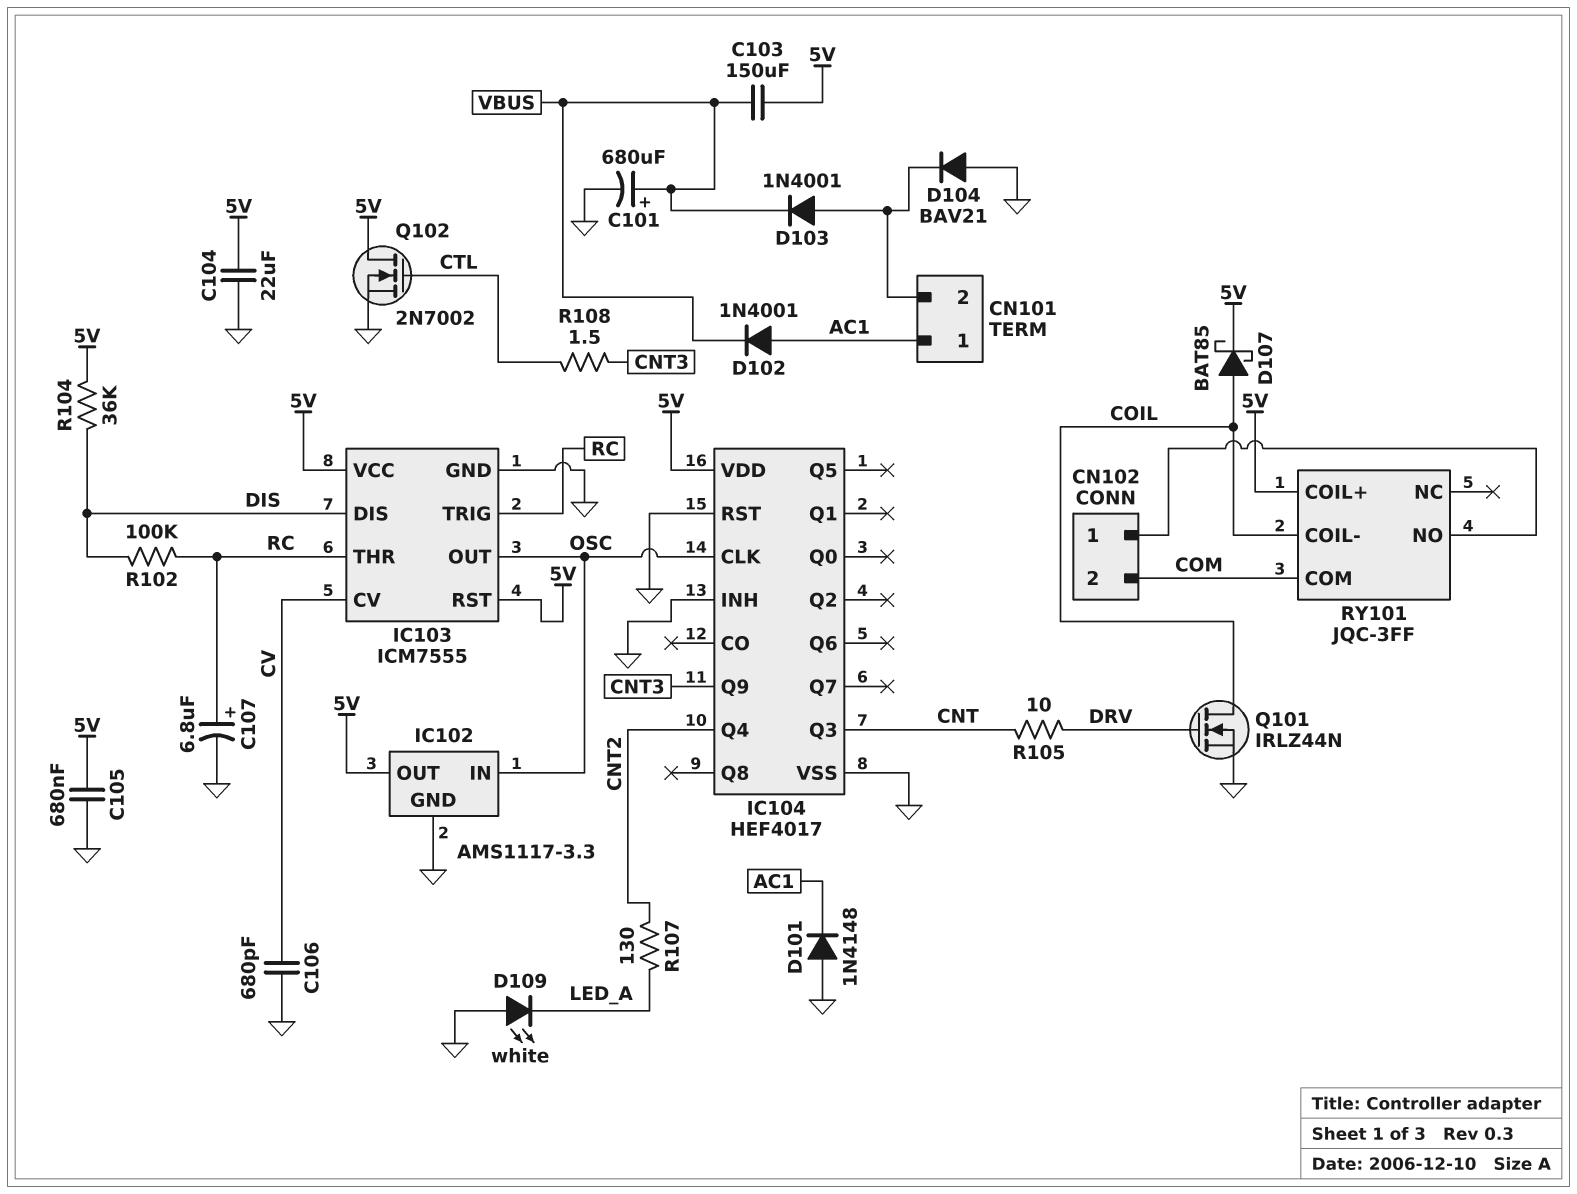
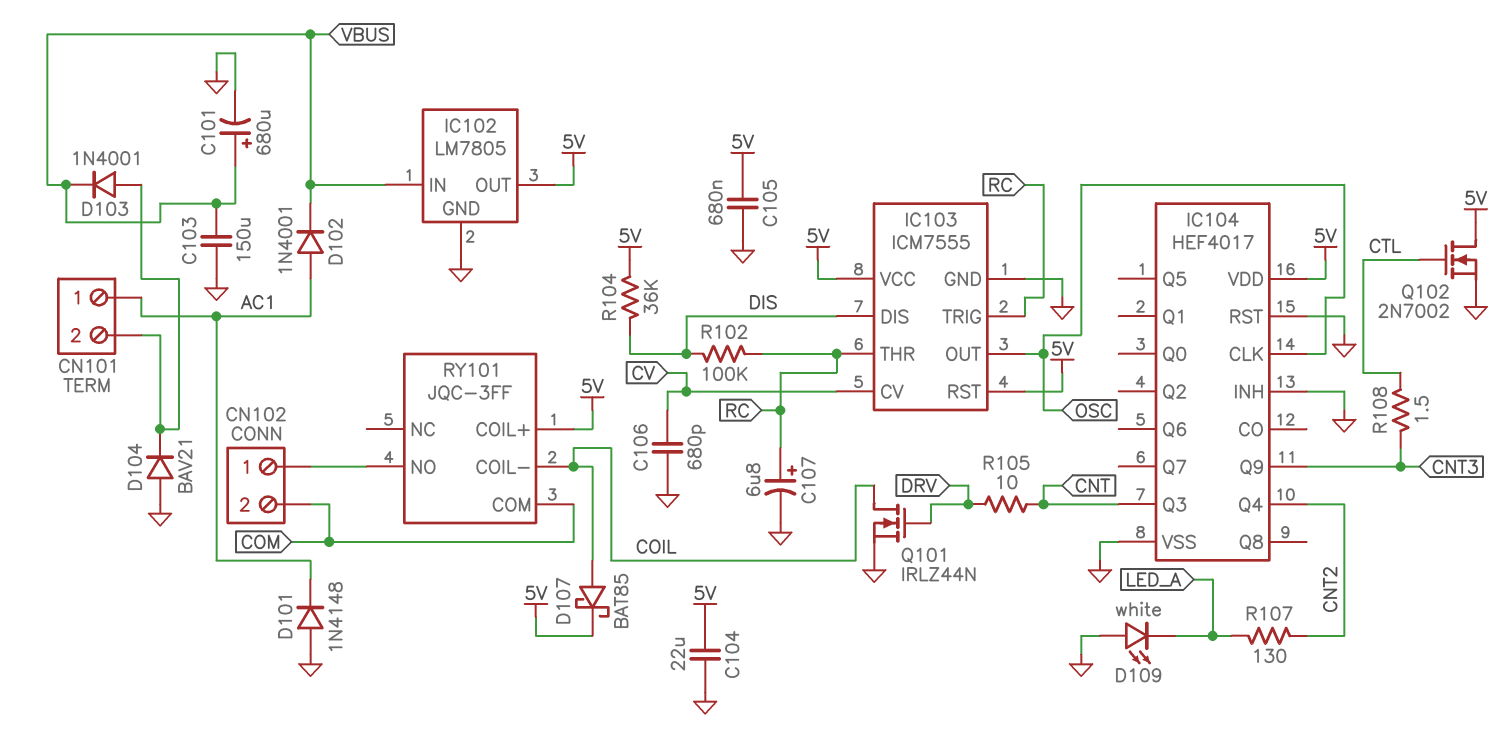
C103: 150uF (5V, VBUS) -> 150uF (GND, VBUS)
IC102: AMS1117-3.3 -> LM7805
IC102 pin IN: OSC -> VBUS

